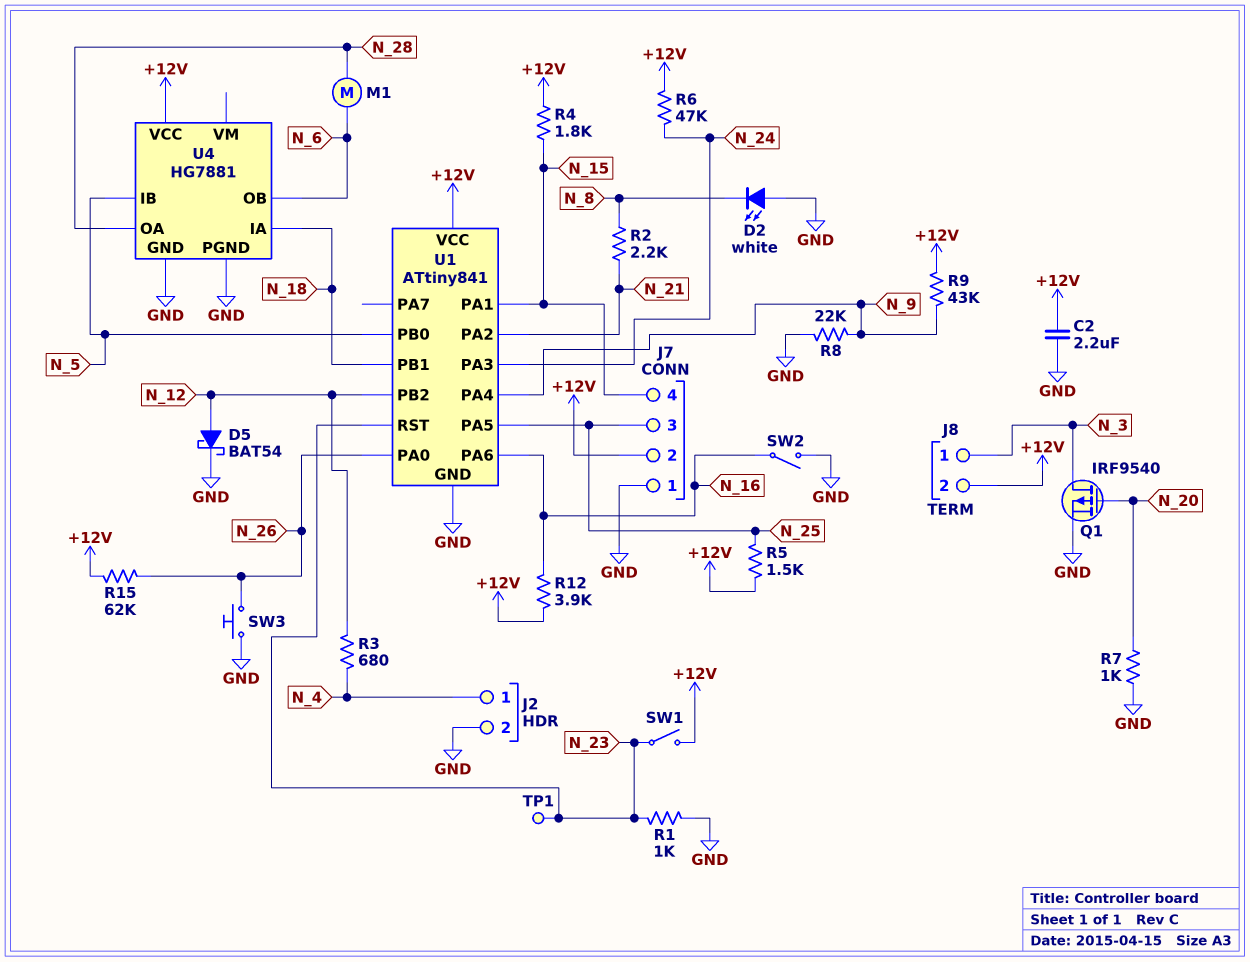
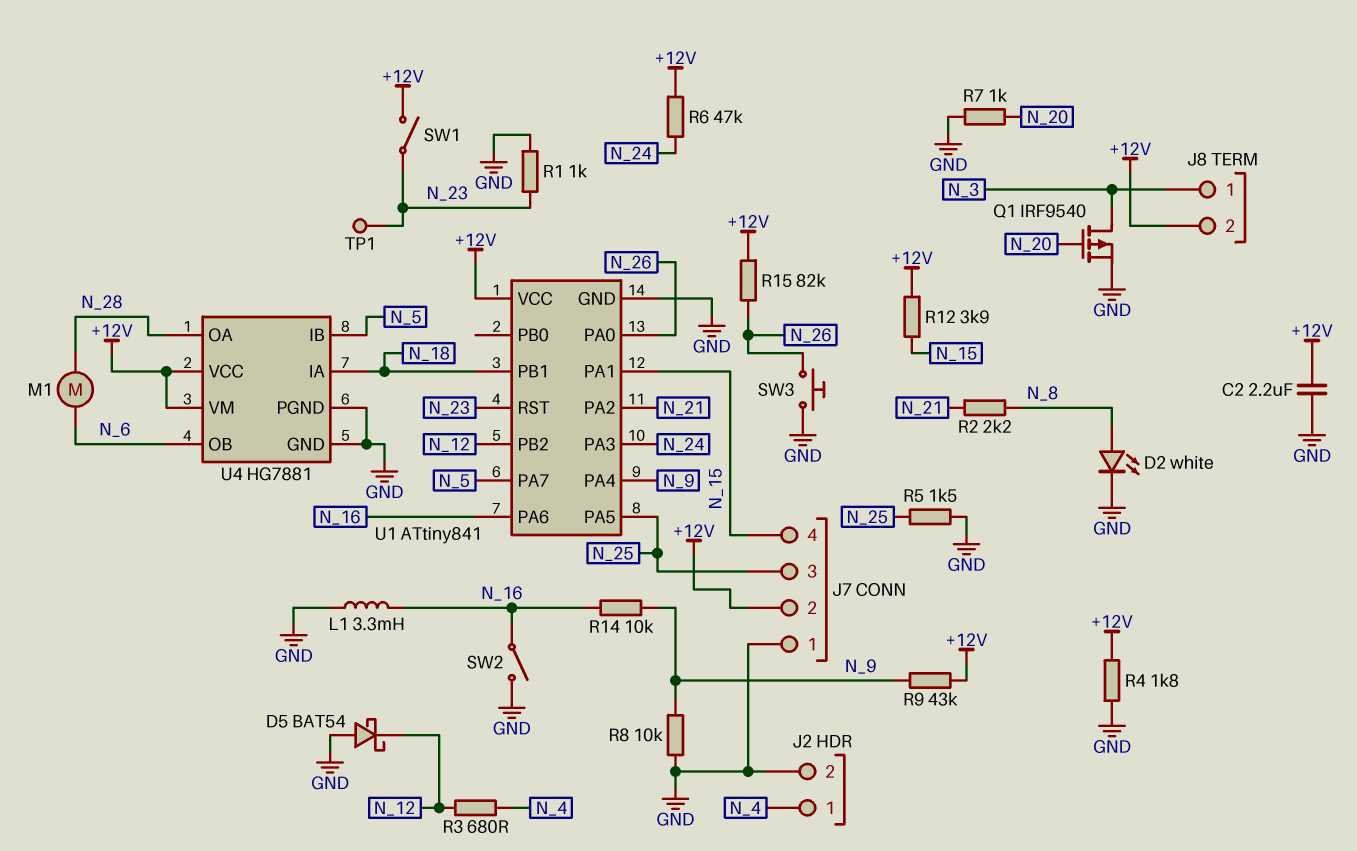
D2: LED white (A GND, K N_8) -> LED white (A N_8, K GND)
D5: schottky BAT54 (A N_12, K GND) -> schottky BAT54 (A GND, K N_12)
L1: none -> 3.3mH (GND, N_16)
R4: 1.8k (+12V, N_15) -> 1.8k (+12V, GND)
R5: 1.5k (+12V, N_25) -> 1.5k (GND, N_25)
R8: 22k (GND, N_9) -> 10k (GND, N_9)
R12: 3.9k (+12V, N_16) -> 3.9k (+12V, N_15)
R14: none -> 10k (N_9, N_16)
R15: 62k (+12V, N_26) -> 82k (+12V, N_26)
U1 pin PA7: none -> N_5
U1 pin PB0: N_5 -> none
U4 pin VM: none -> +12V

